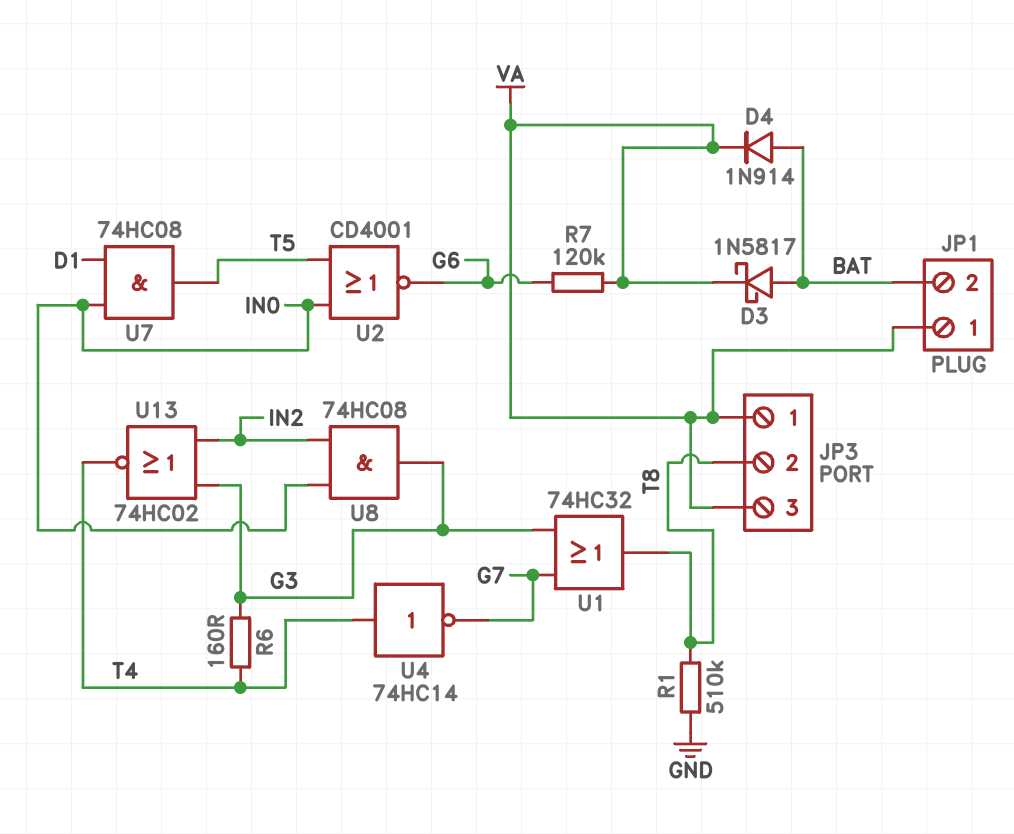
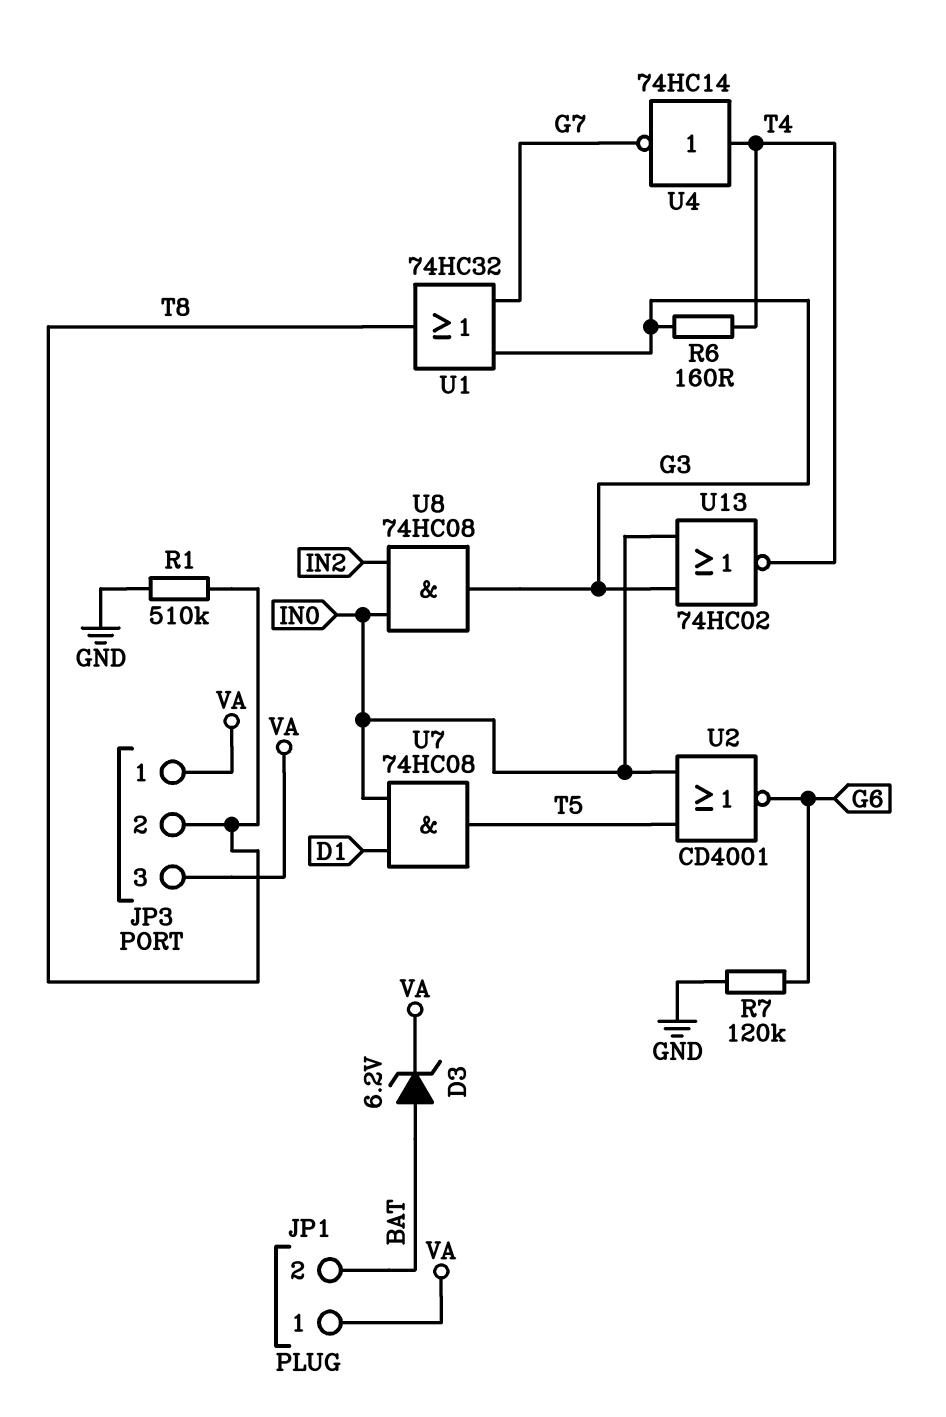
D3: schottky 1N5817 (A BAT, K VA) -> zener 6.2V (A BAT, K VA)
D4: diode 1N914 (A BAT, K VA) -> none
R7: 120k (G6, VA) -> 120k (G6, GND)
U13: NOR 74HC02 (in G3, in IN2, out T4) -> NOR 74HC02 (in G3, in IN0, out T4)

